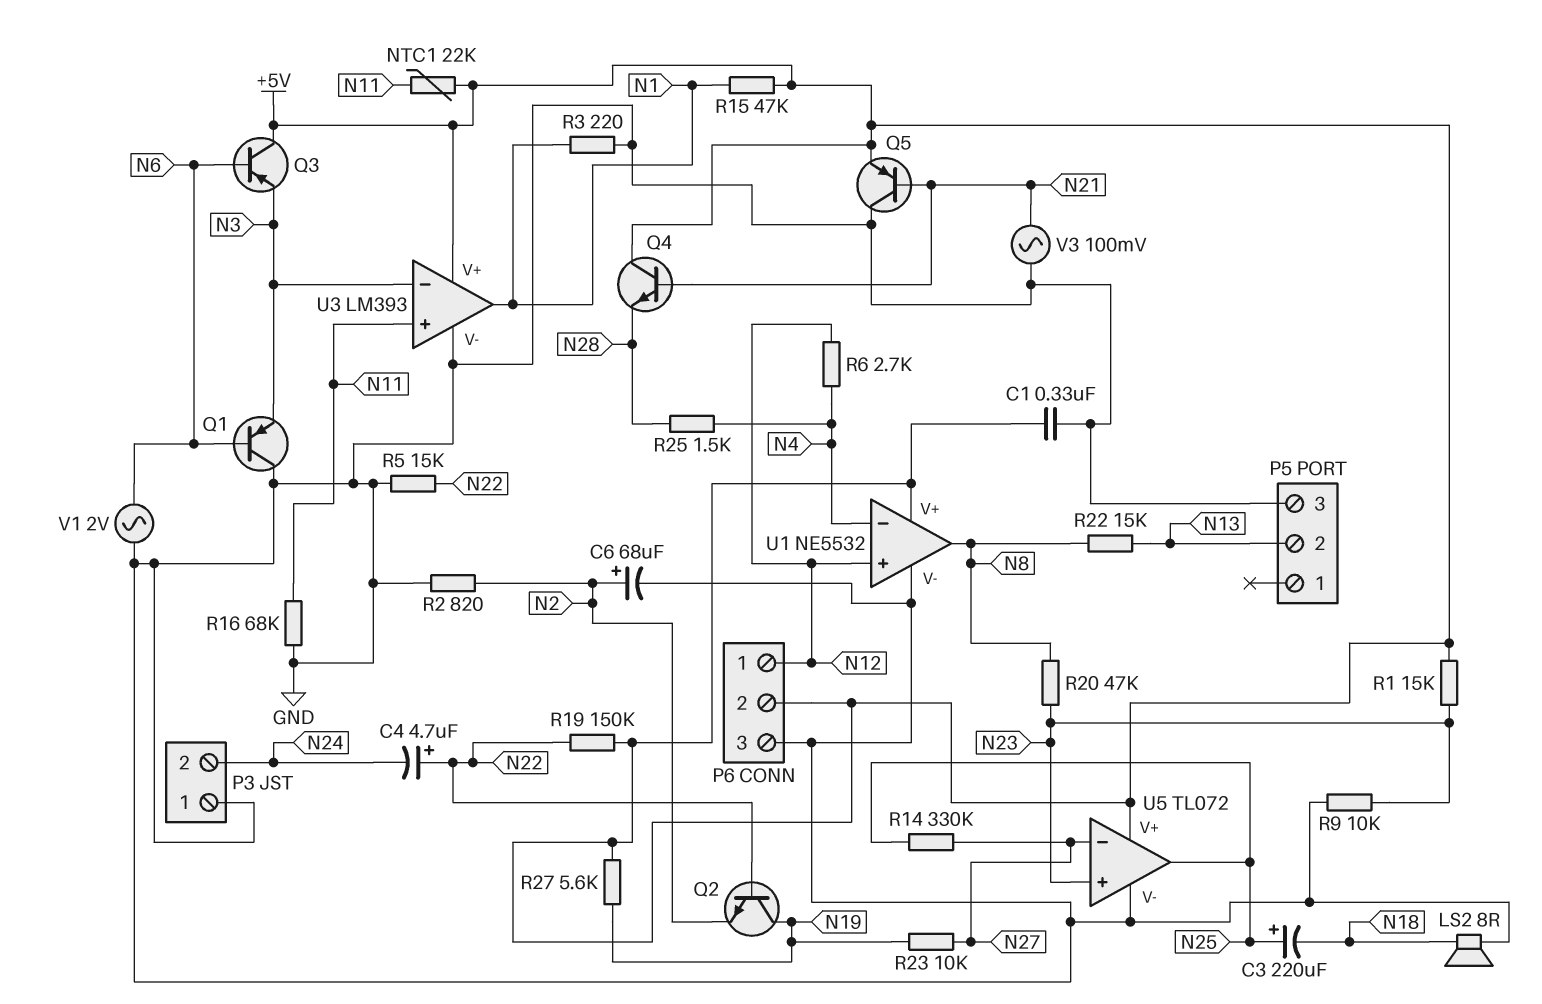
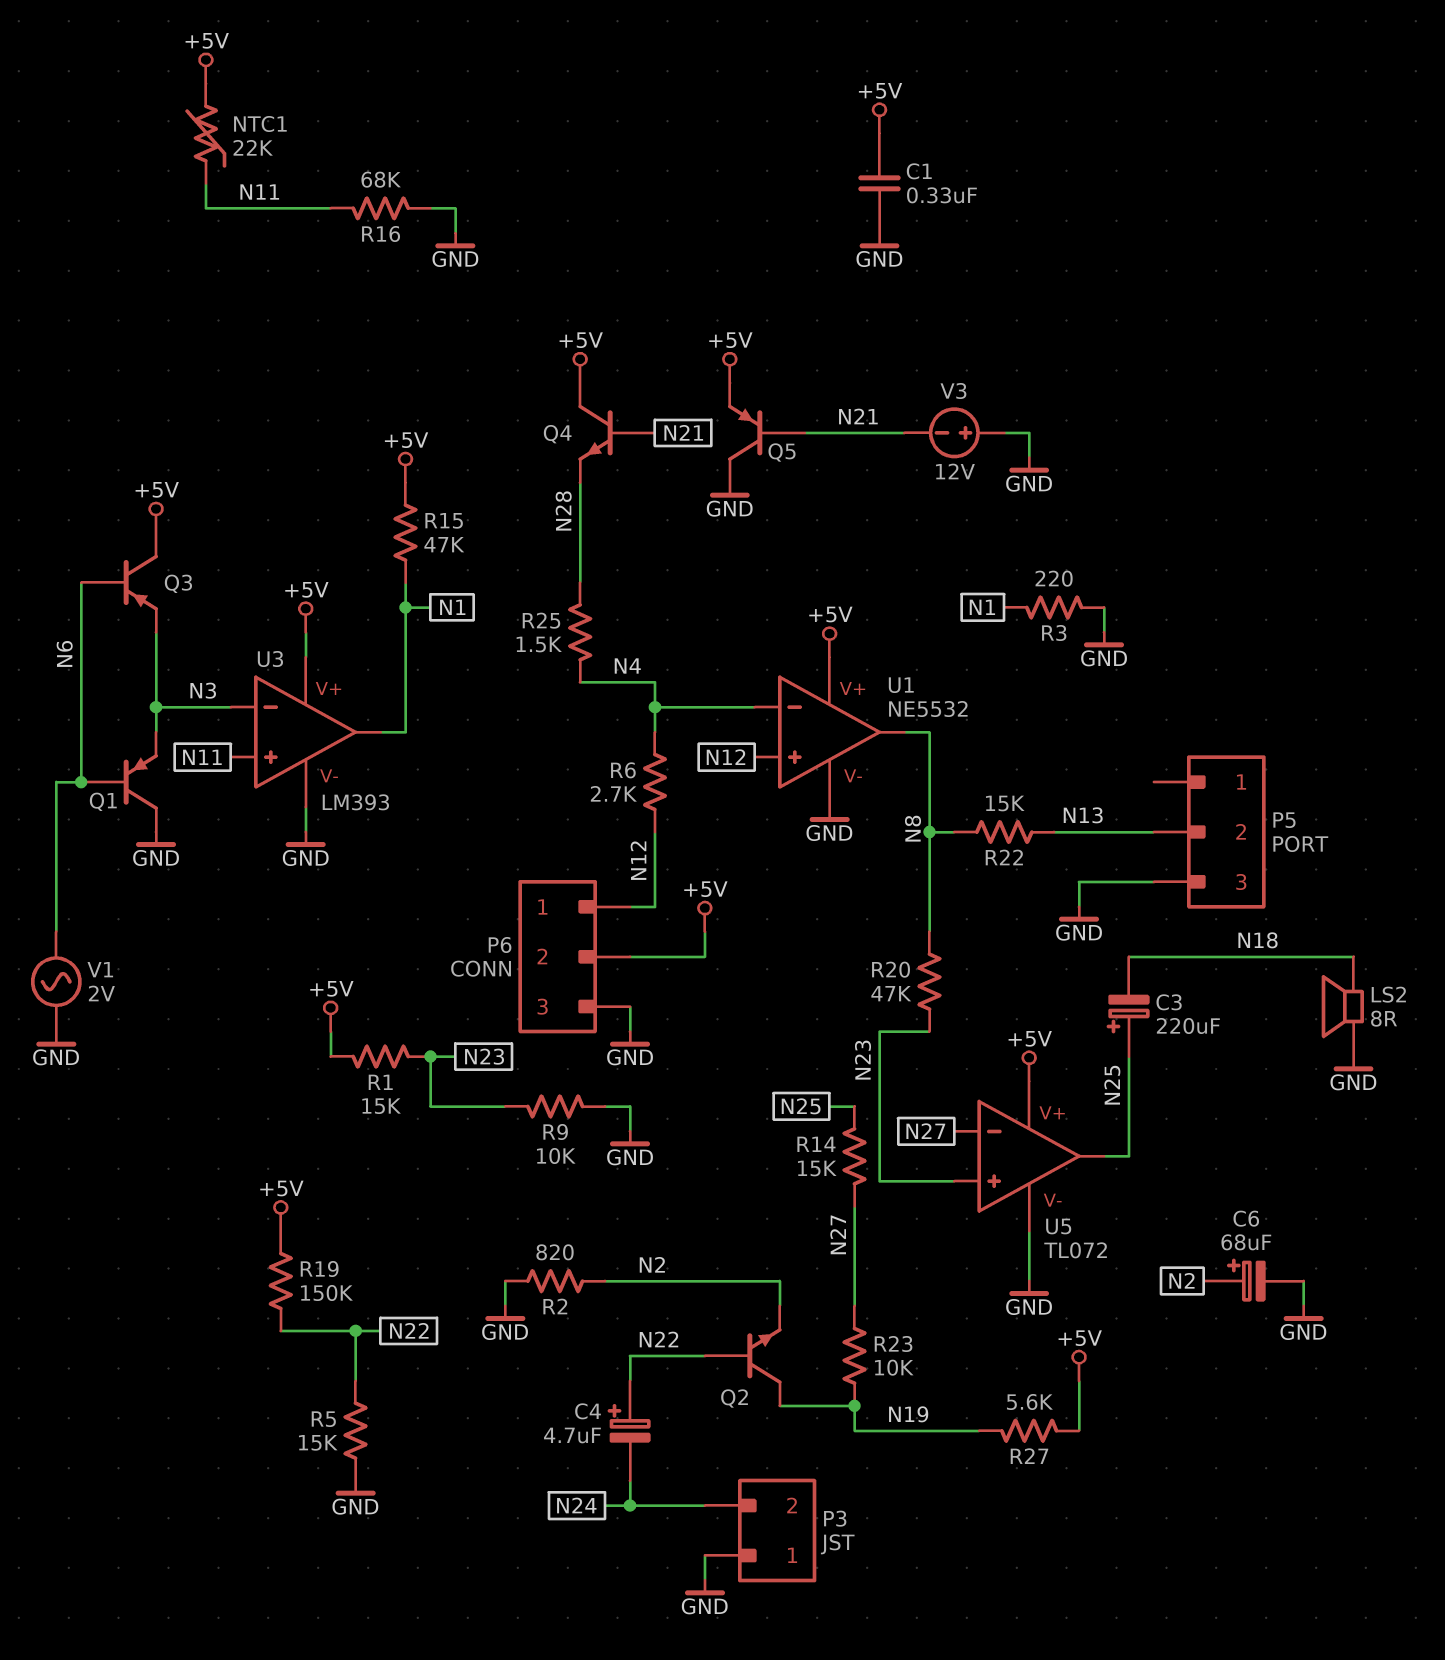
R14: 330k (N25, N27) -> 15k (N25, N27)
V3: AC 100mV (GND, N21) -> 12V (plus GND, minus N21)

